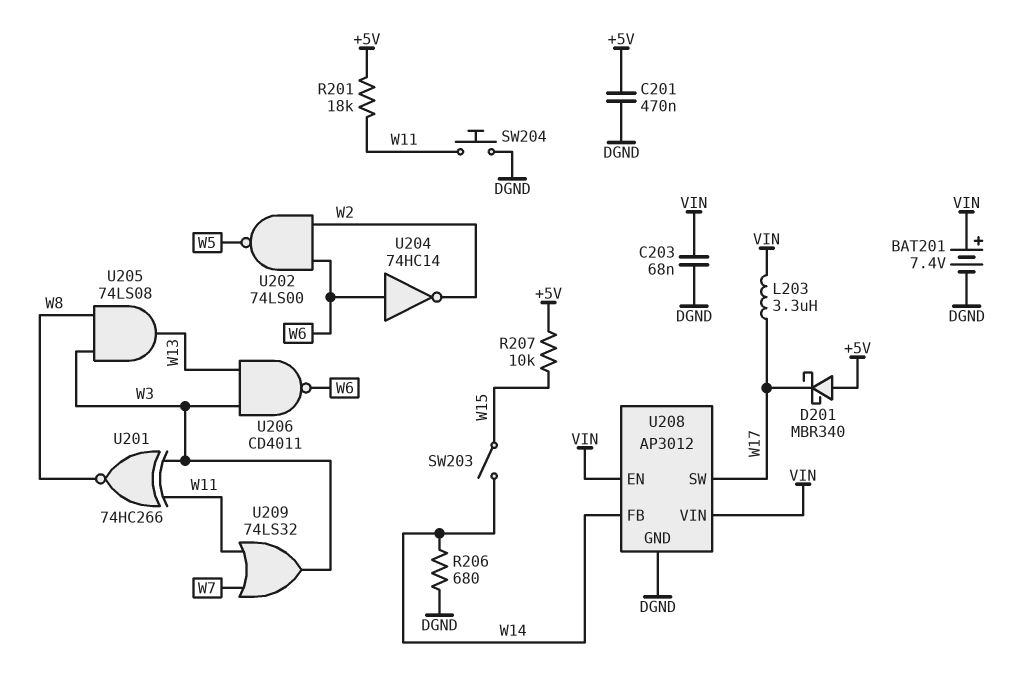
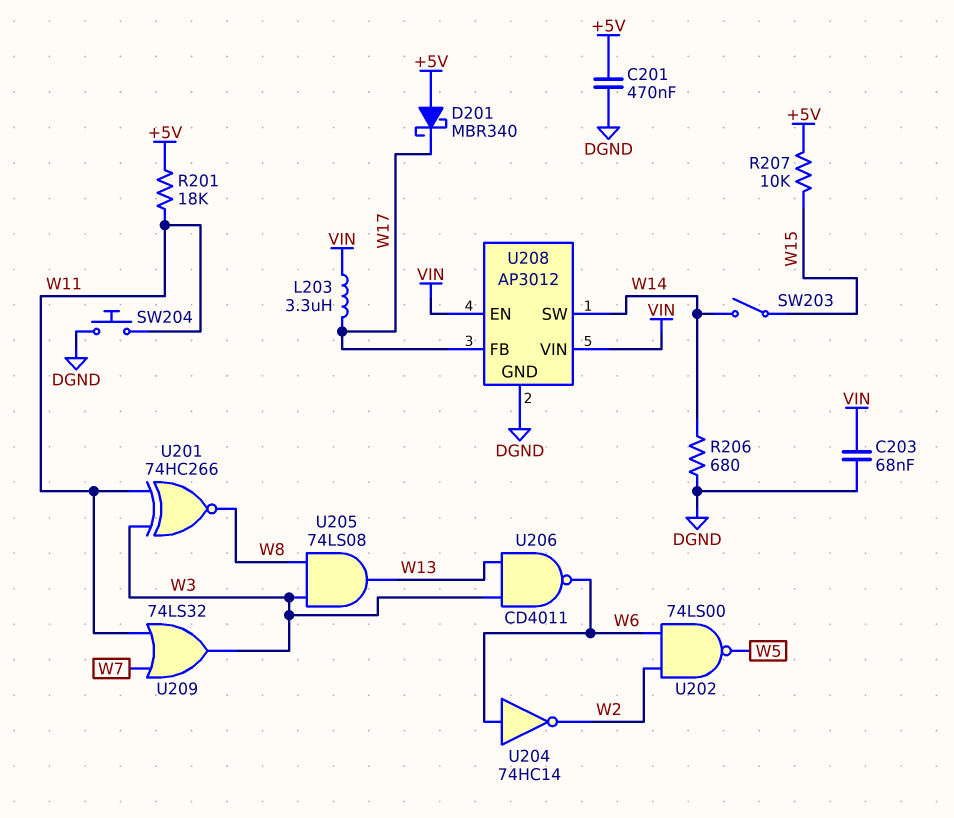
BAT201: 7.4V (plus VIN, minus DGND) -> none
U208 pin FB: W14 -> W17
U208 pin SW: W17 -> W14

